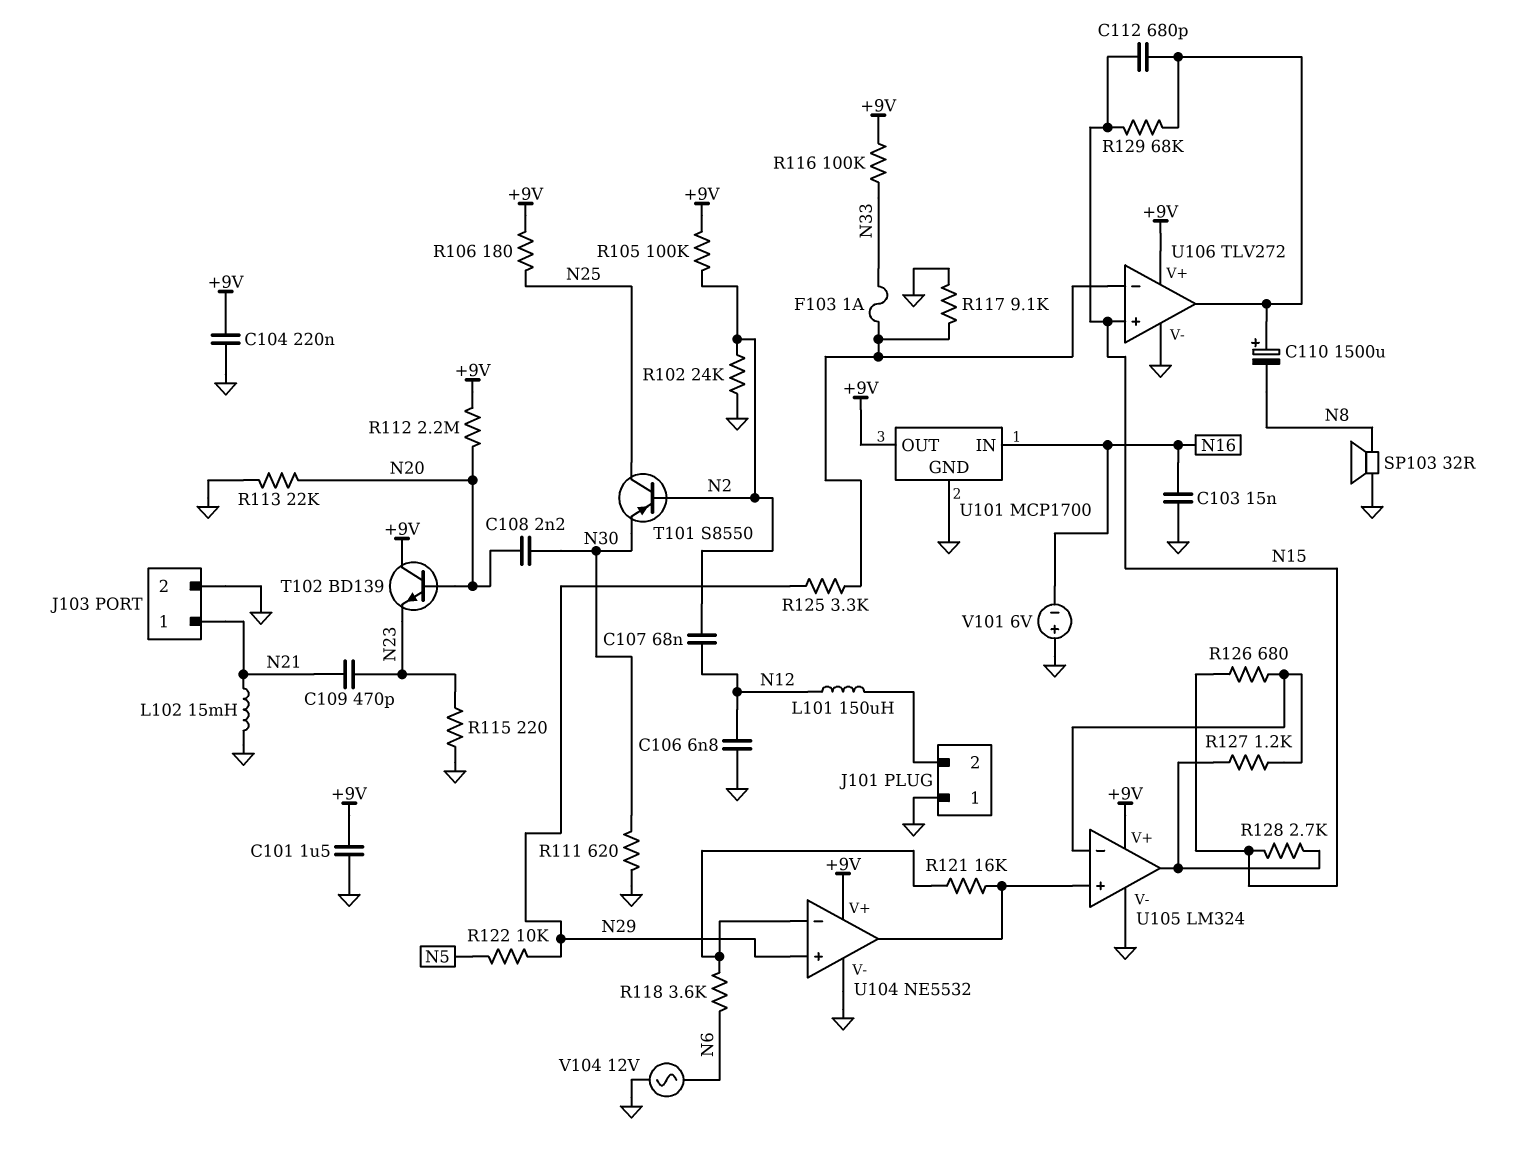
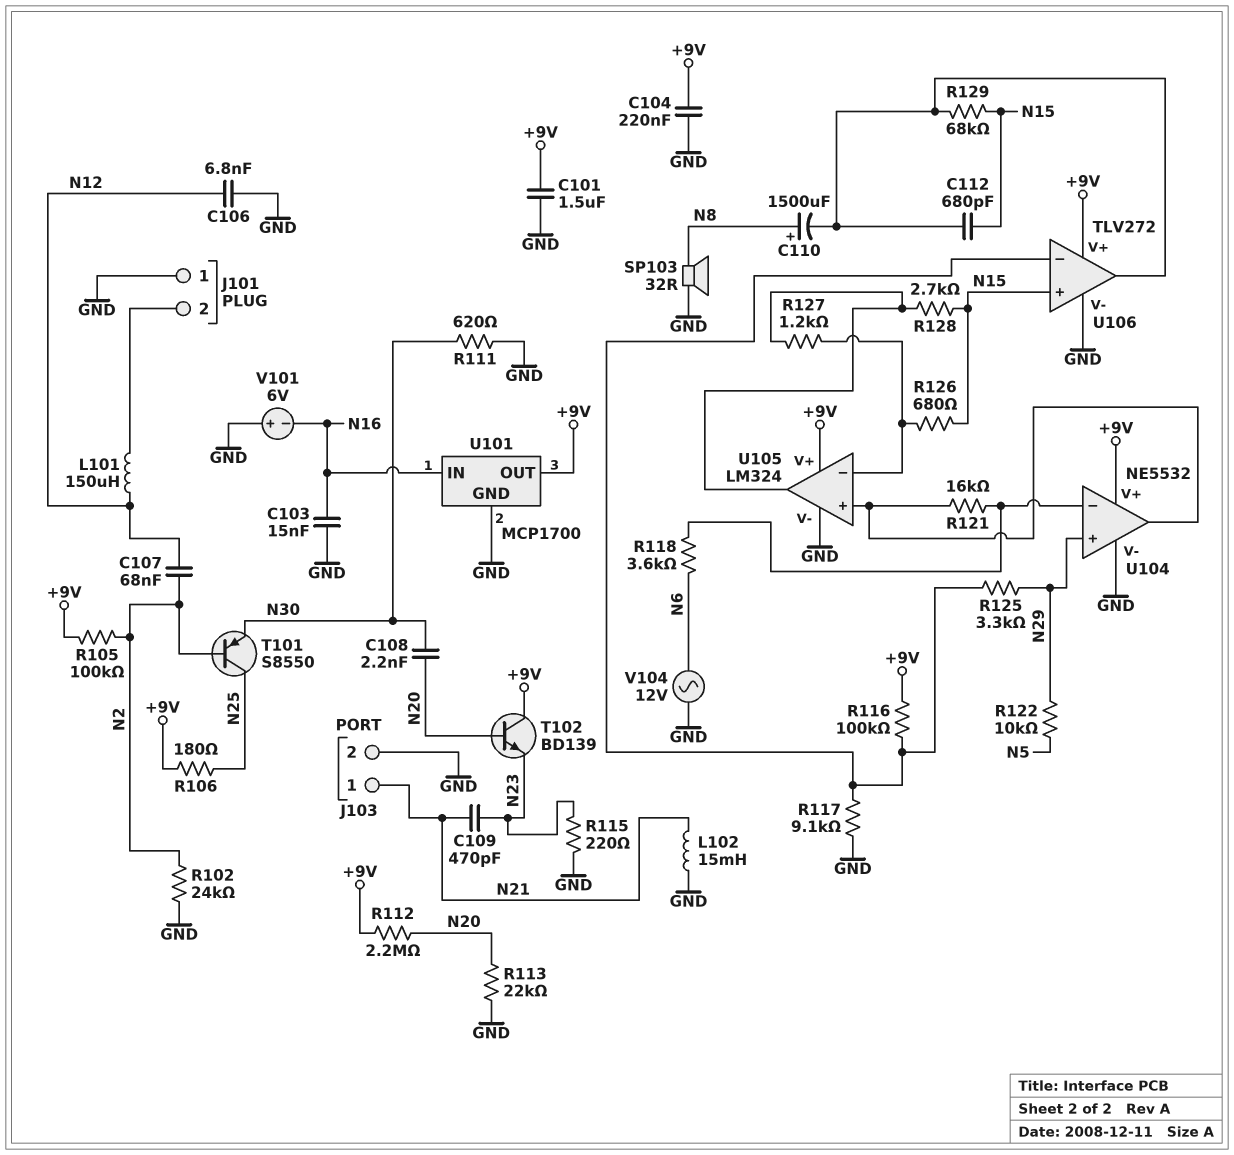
C110: 1500uF (plus U106/out, minus N8) -> 1500uF (plus N8, minus U106/out)
F103: 1A (N33, U106/in-) -> none
R116: 100k (+9V, N33) -> 100k (+9V, U106/in-)

